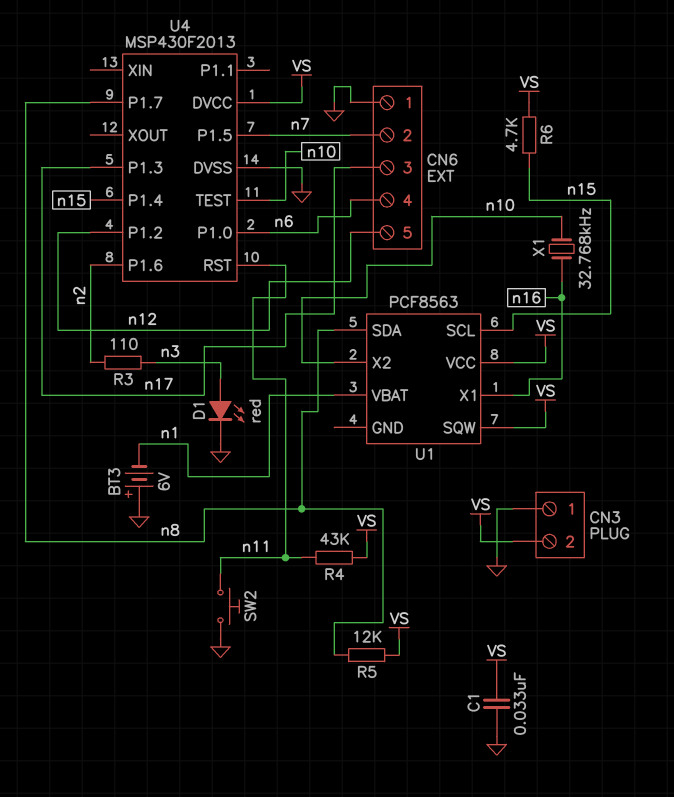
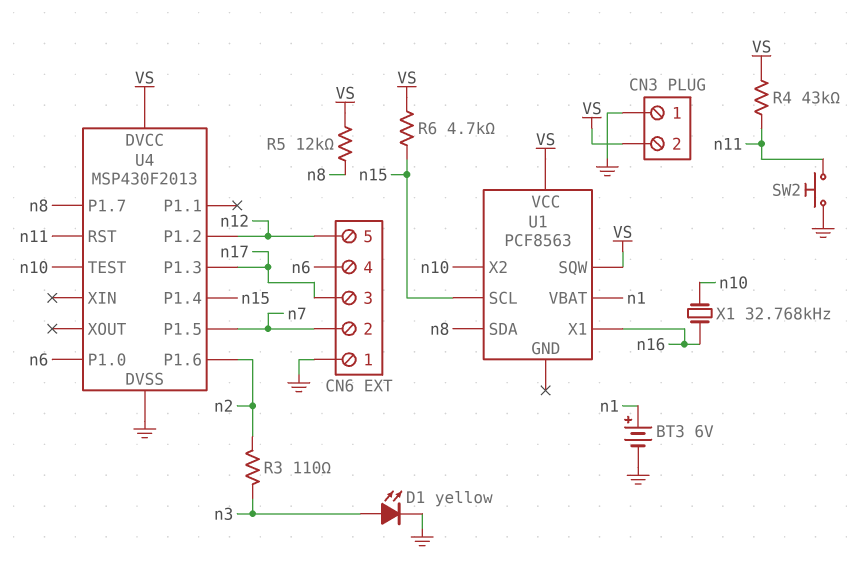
BT3: 6V (plus GND, minus n1) -> 6V (plus n1, minus GND)
C1: 33nF (GND, VS) -> none
D1: LED red (A n3, K GND) -> LED yellow (A n3, K GND)

